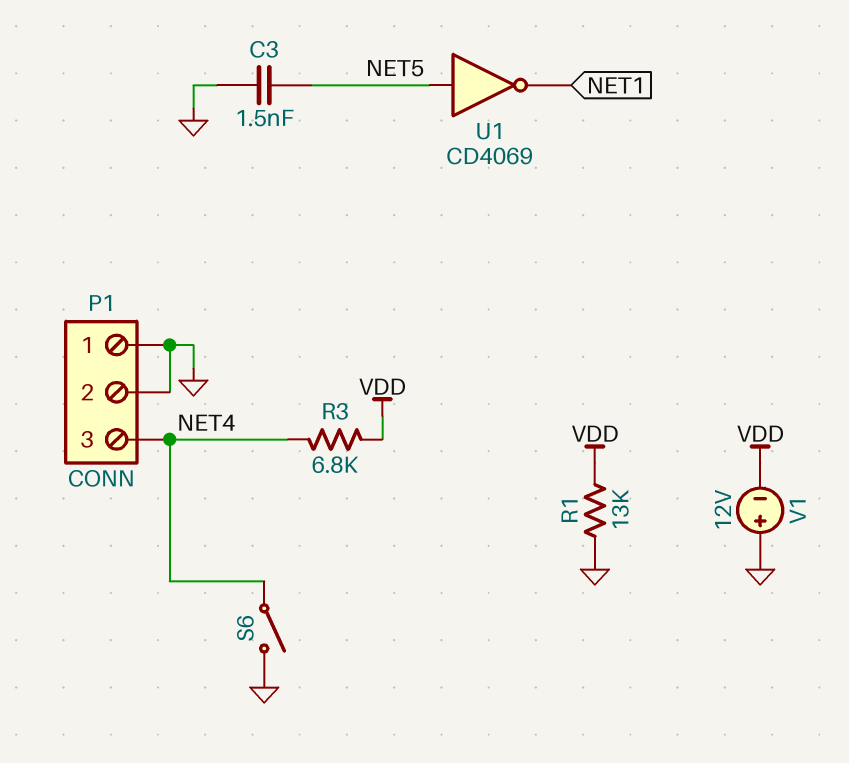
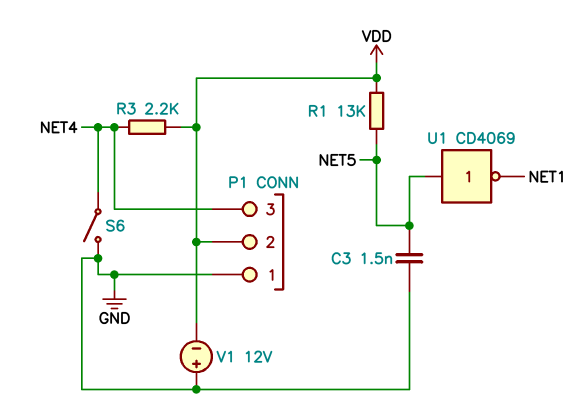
P1 pin 2: GND -> VDD
R1: 13k (GND, VDD) -> 13k (NET5, VDD)
R3: 6.8k (NET4, VDD) -> 2.2k (NET4, VDD)

